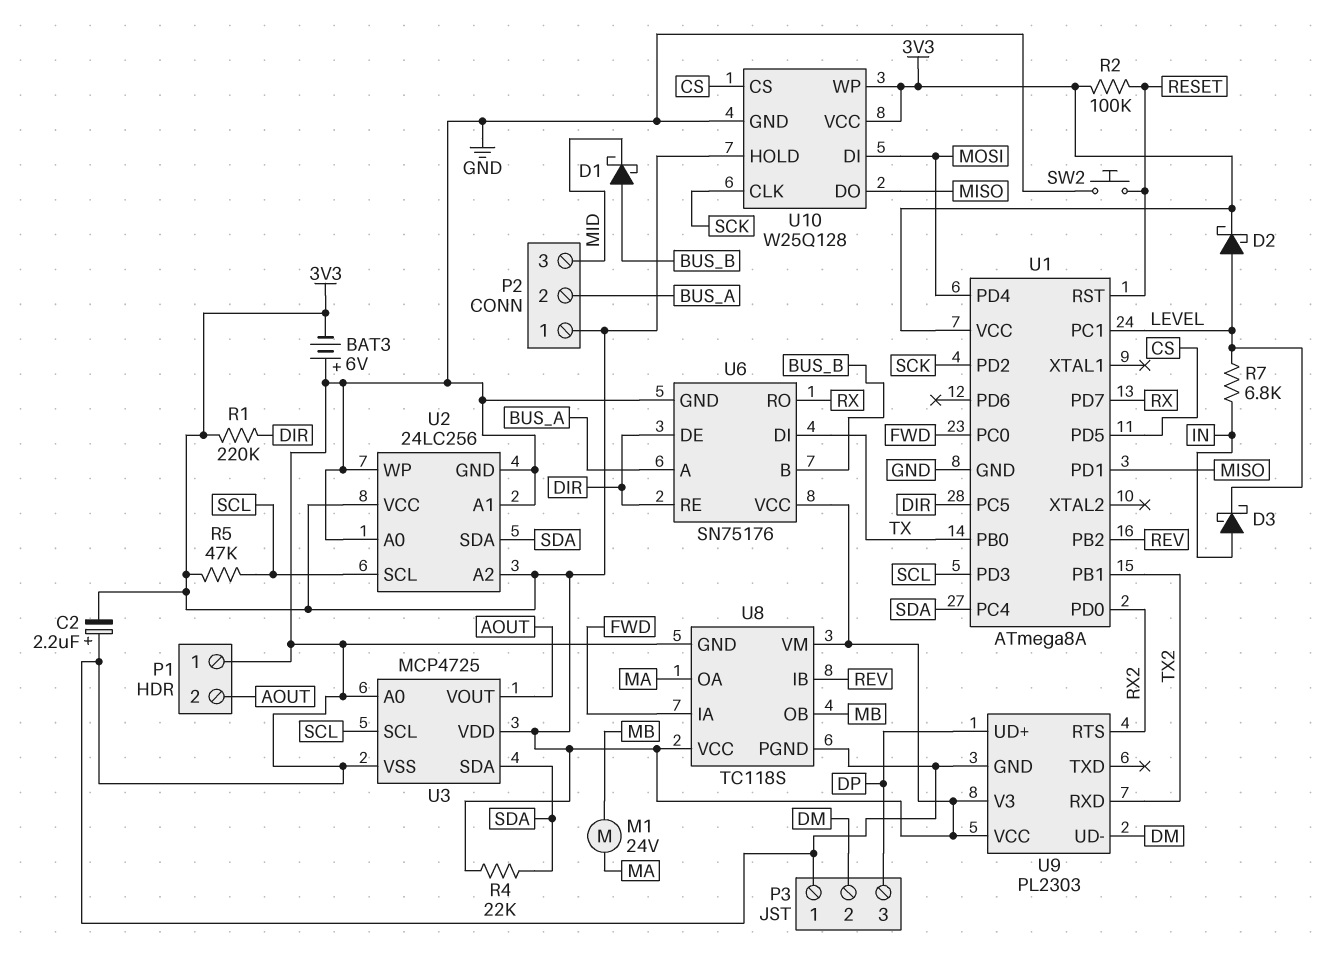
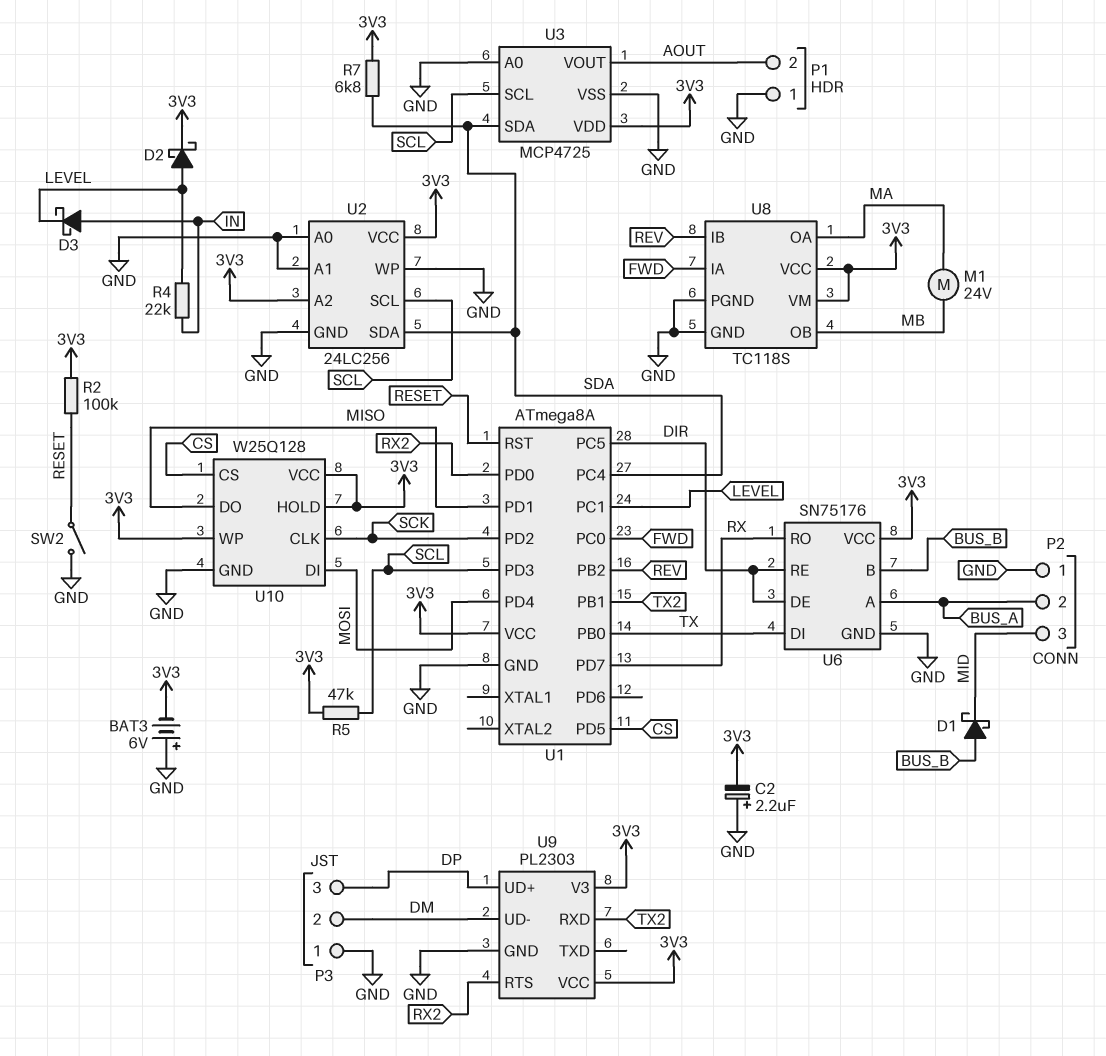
P2 pin 1: 3V3 -> GND
R1: 220k (3V3, DIR) -> none
R4: 22k (3V3, SDA) -> 22k (IN, LEVEL)
R7: 6.8k (IN, LEVEL) -> 6.8k (3V3, SDA)
SW2: button (GND, RESET) -> switch (GND, RESET)

